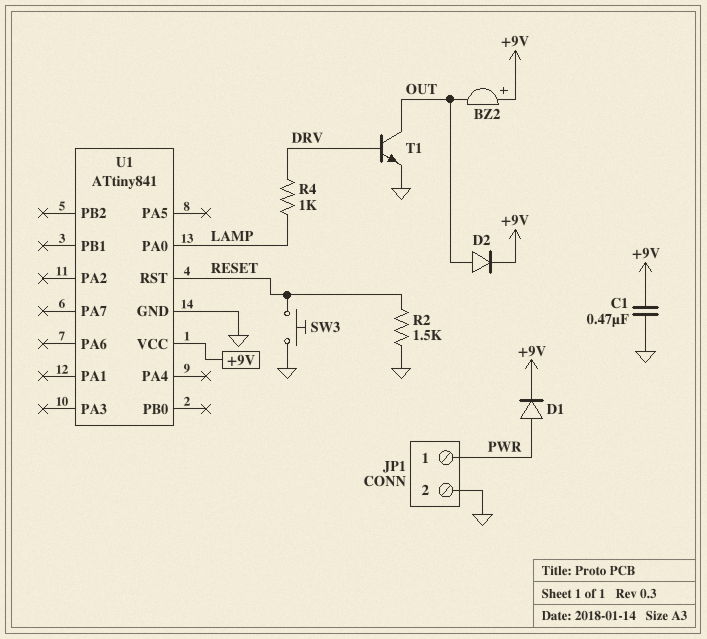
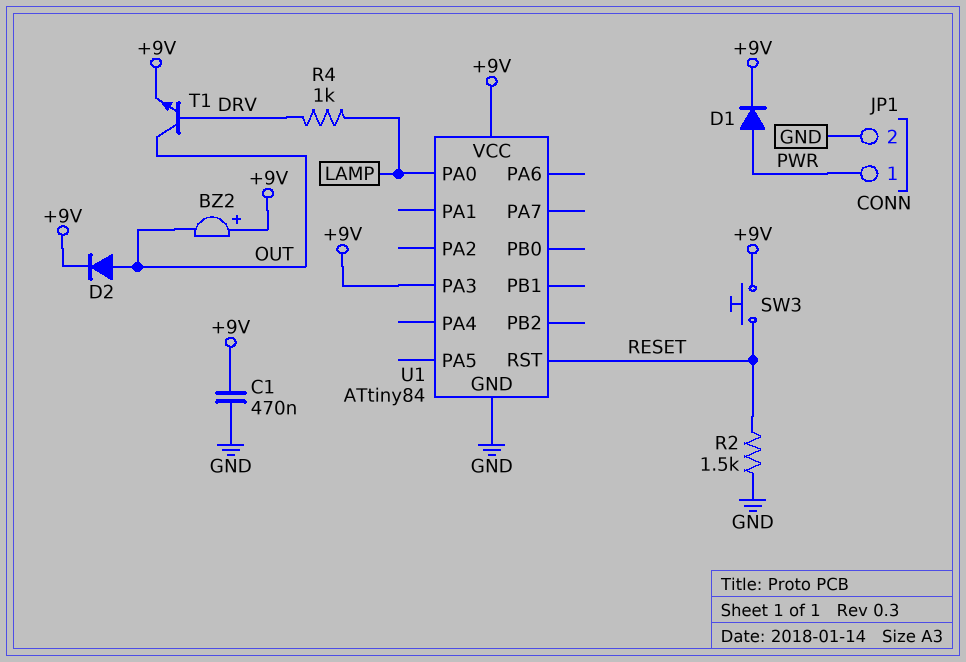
SW3: button (GND, RESET) -> button (+9V, RESET)
T1: NPN (B DRV, C OUT, E GND) -> NPN (B DRV, C OUT, E +9V)
U1: ATtiny841 -> ATtiny84
U1 pin PA3: none -> +9V

